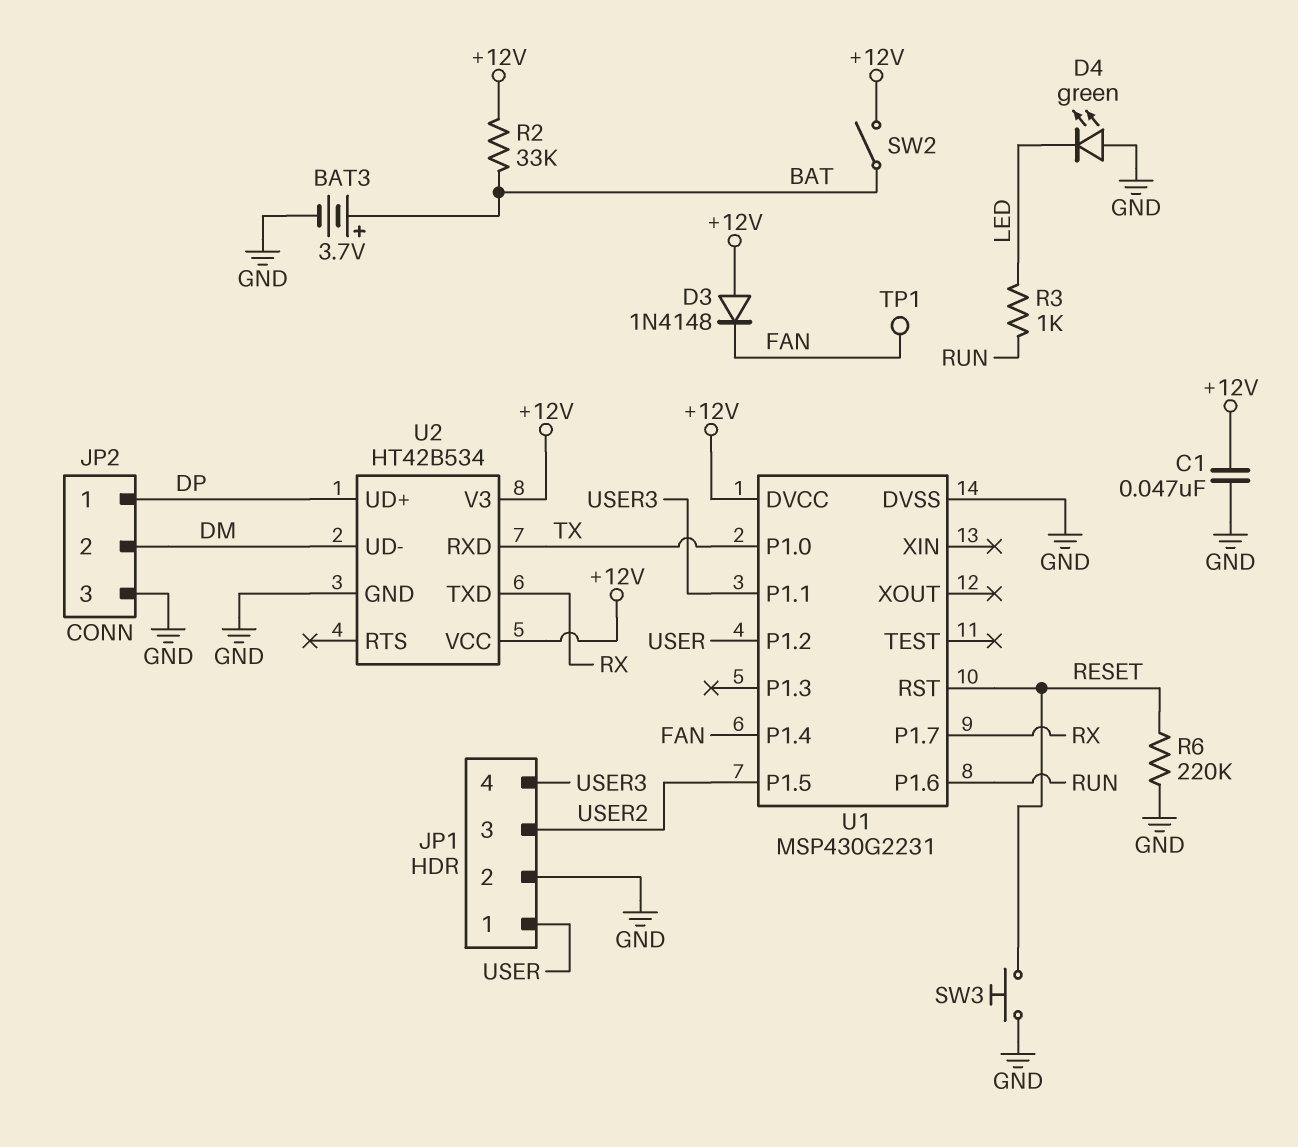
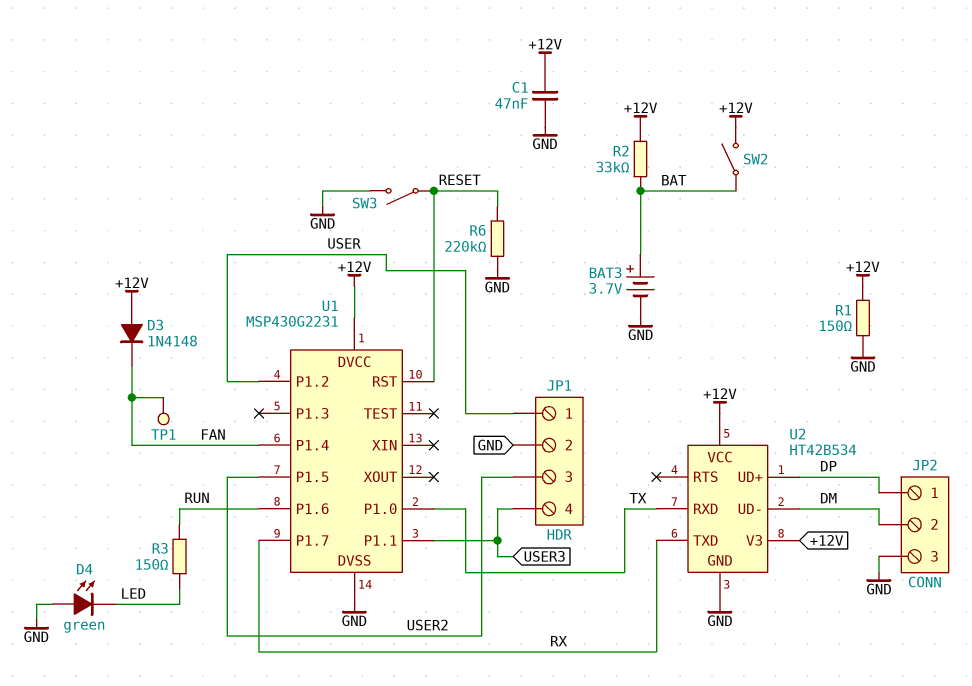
R1: none -> 150 (+12V, GND)
R3: 1k (LED, RUN) -> 150 (LED, RUN)
SW3: button (GND, RESET) -> switch (GND, RESET)

